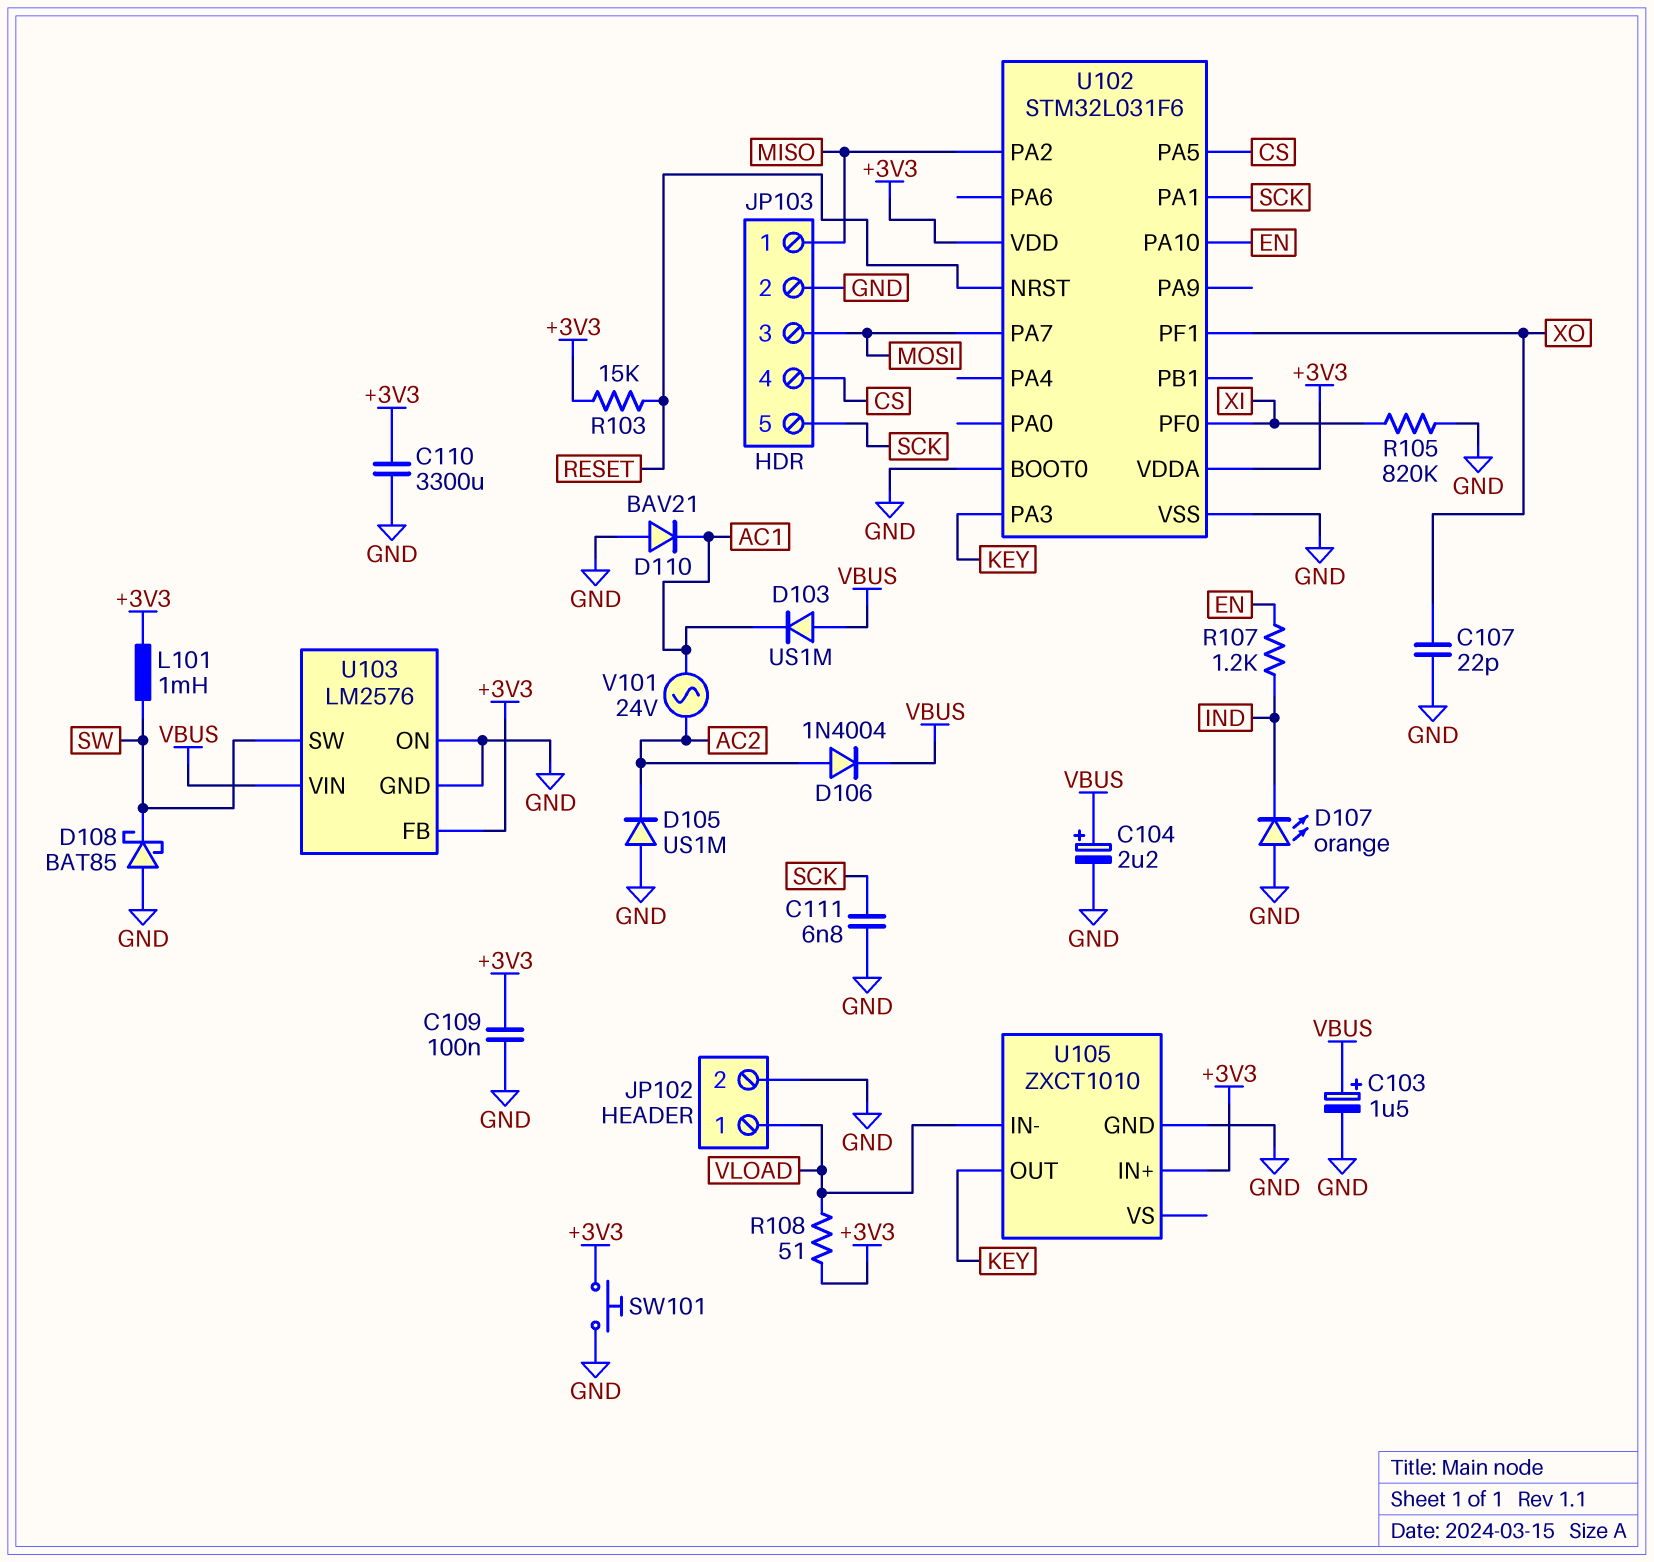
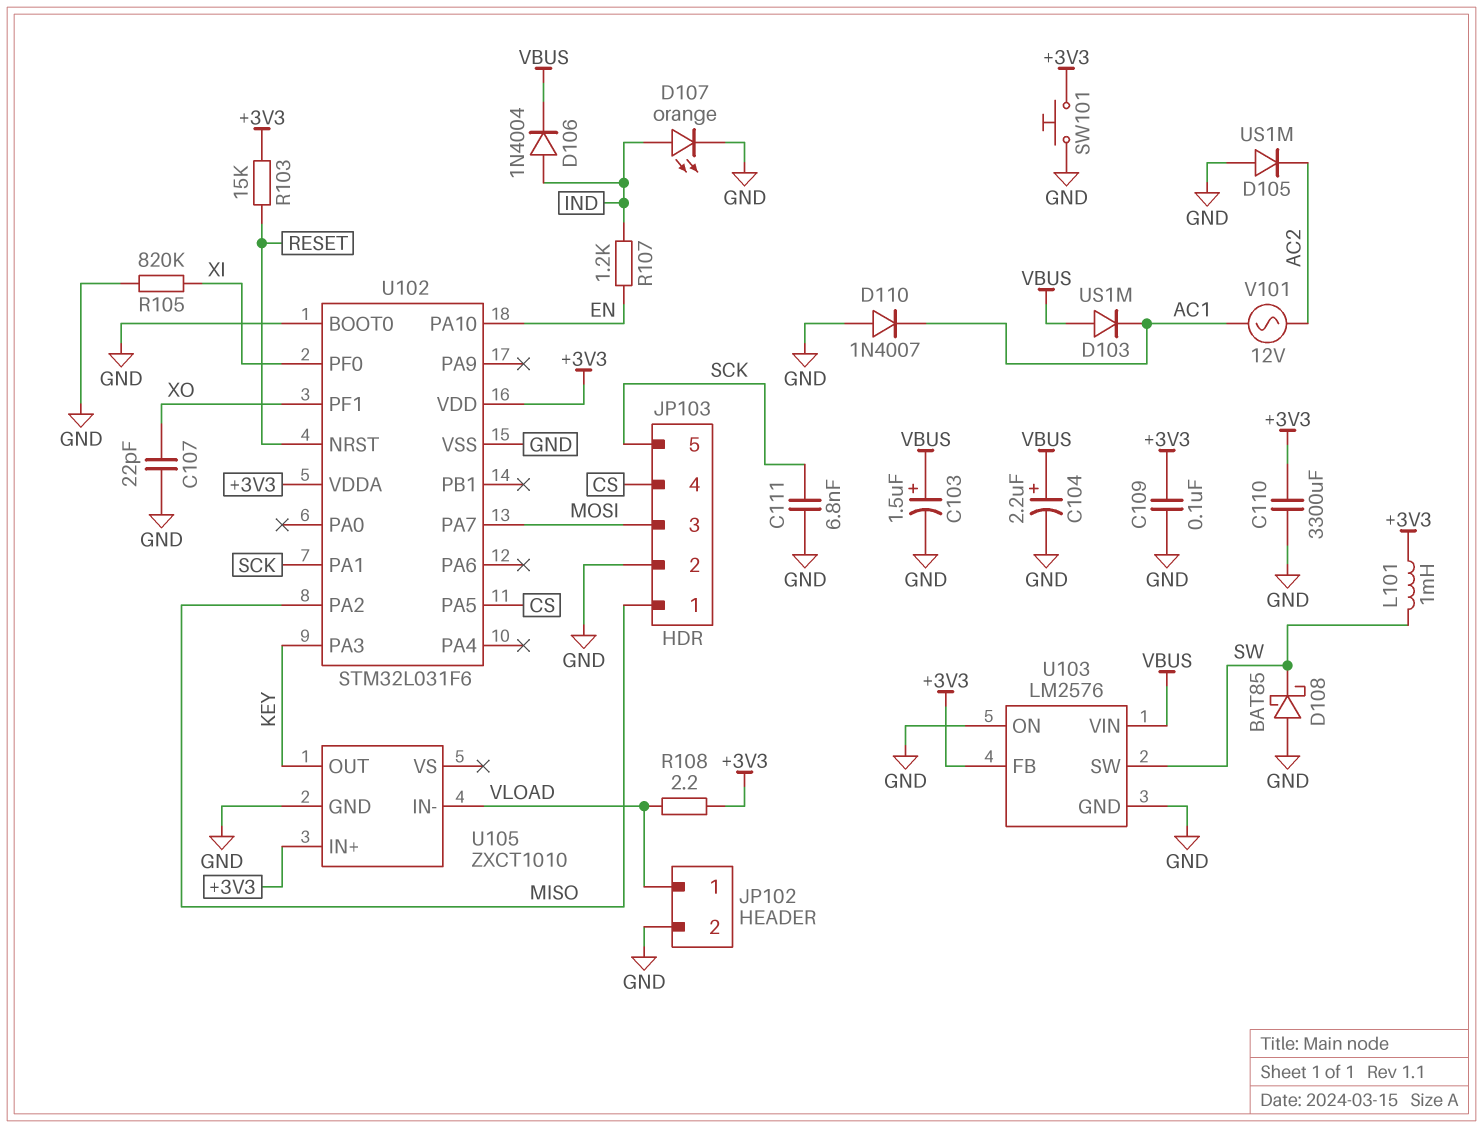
D106: diode 1N4004 (A AC2, K VBUS) -> diode 1N4004 (A IND, K VBUS)
D107: LED orange (A GND, K IND) -> LED orange (A IND, K GND)
D110: diode BAV21 (A GND, K AC1) -> diode 1N4007 (A GND, K AC1)
R108: 51 (+3V3, VLOAD) -> 2.2 (+3V3, VLOAD)
V101: AC 24V (AC1, AC2) -> AC 12V (AC1, AC2)

